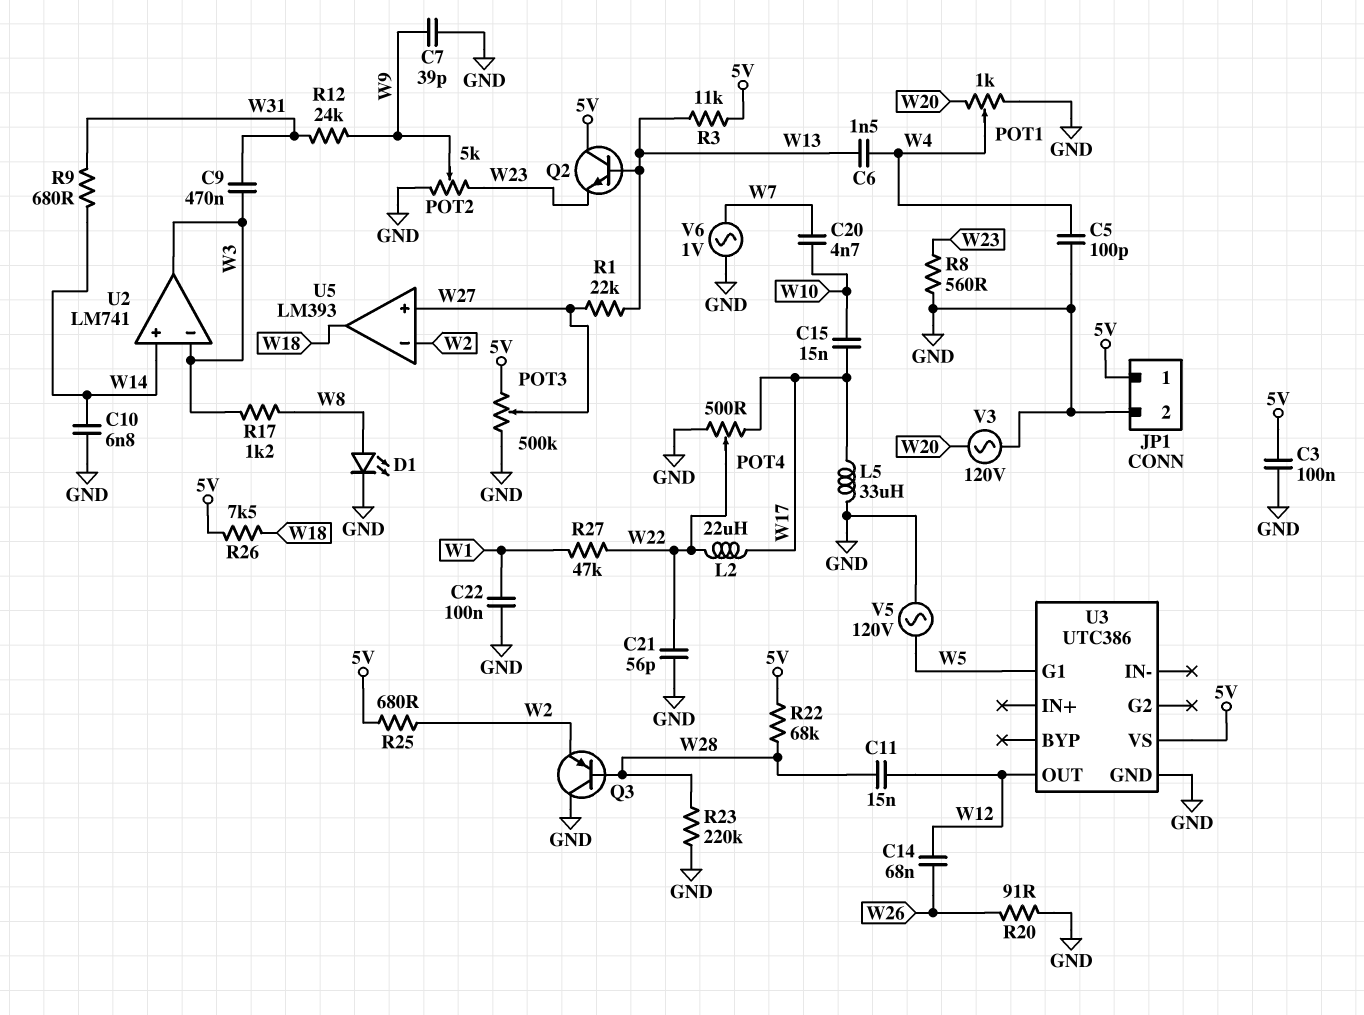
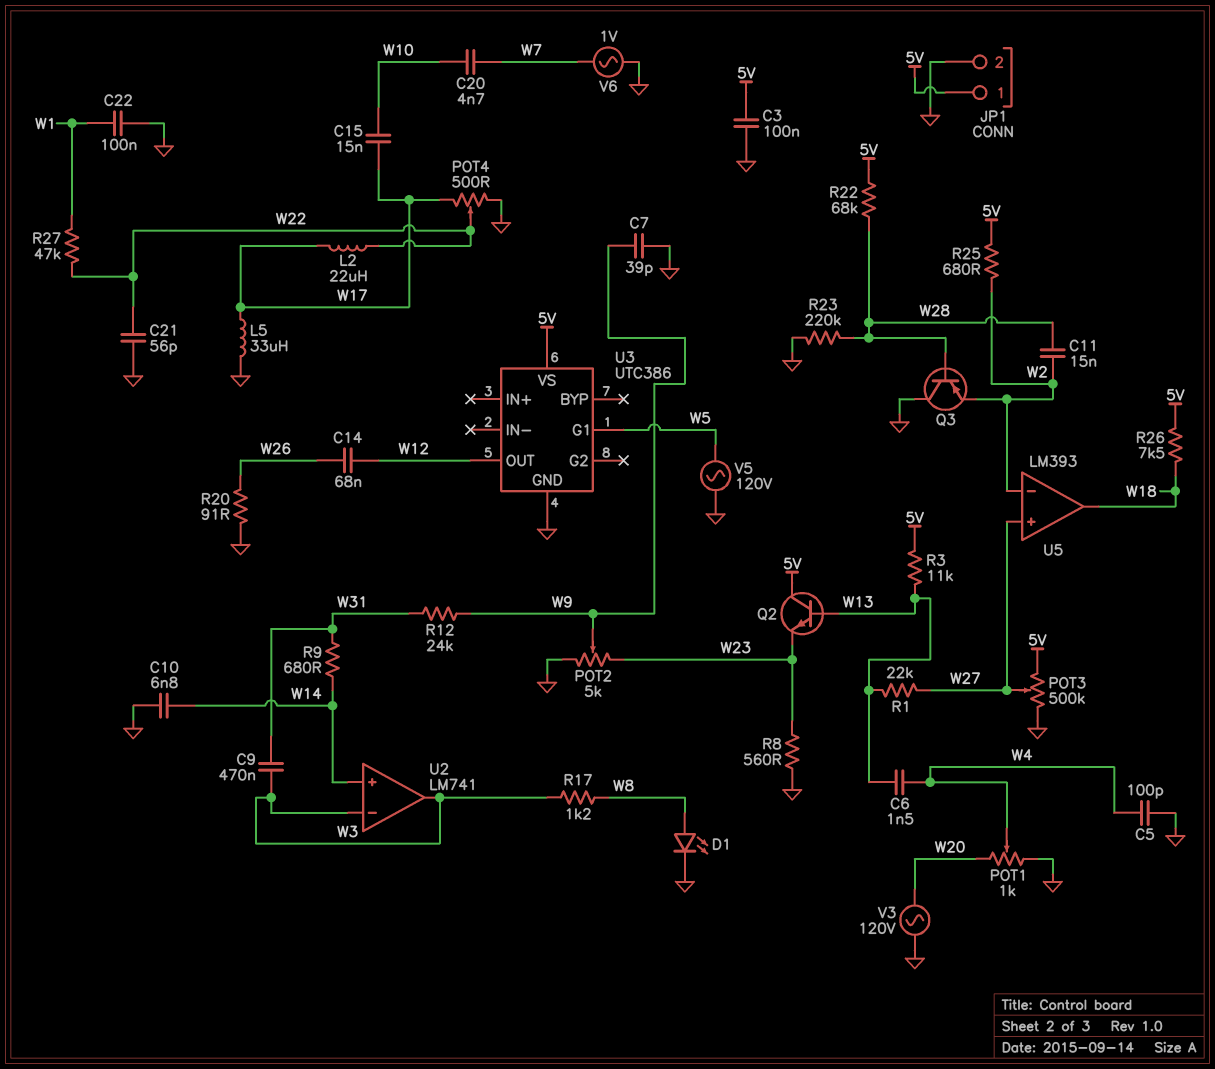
C11: 15nF (W12, W28) -> 15nF (W2, W28)

